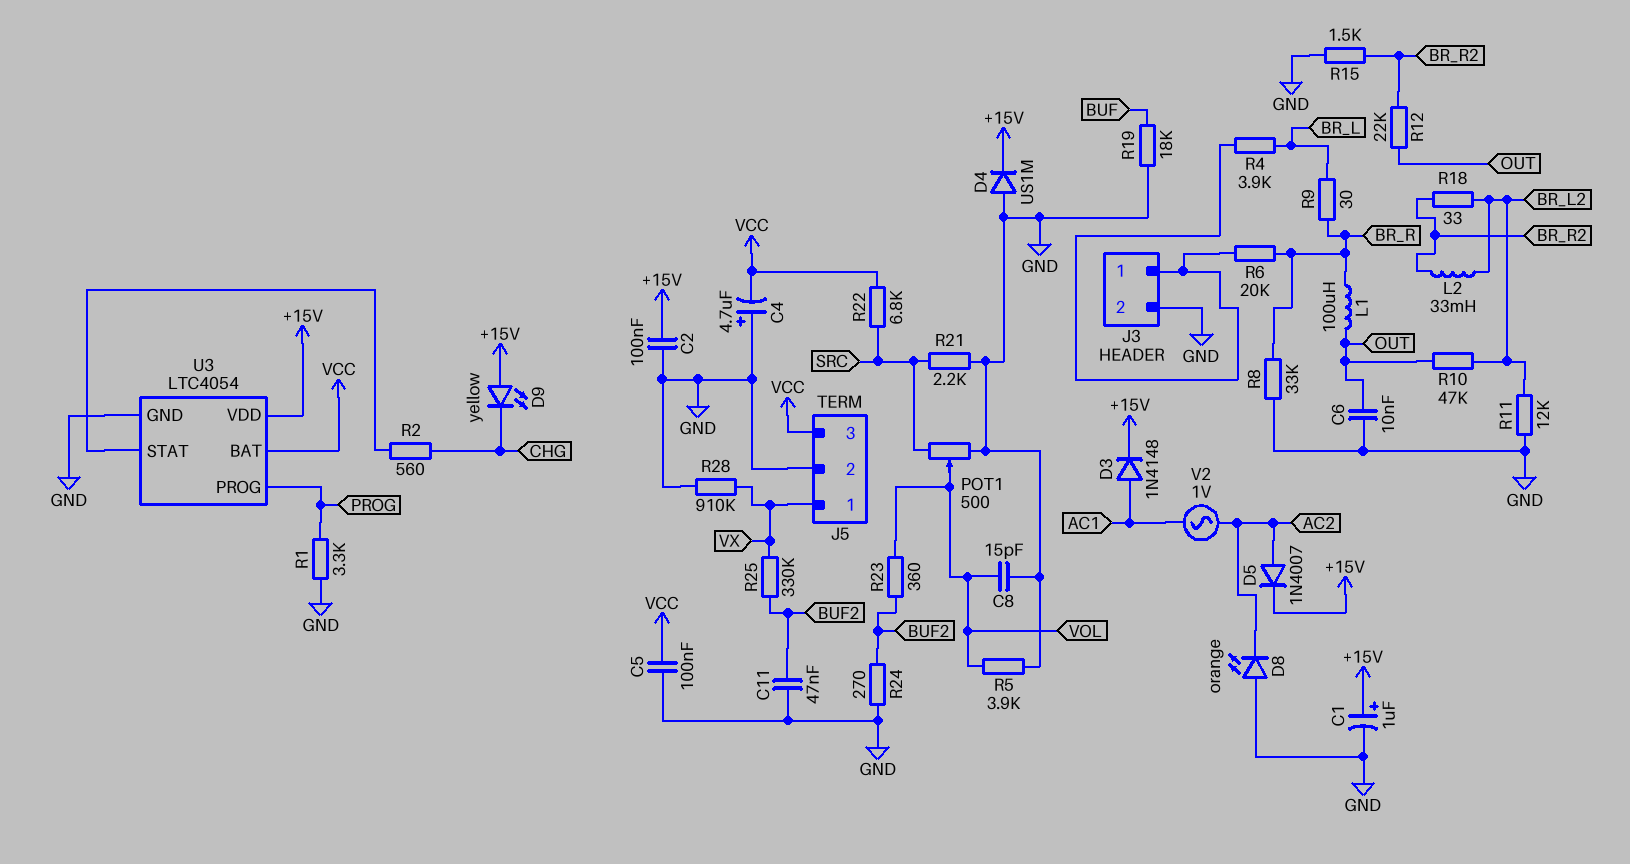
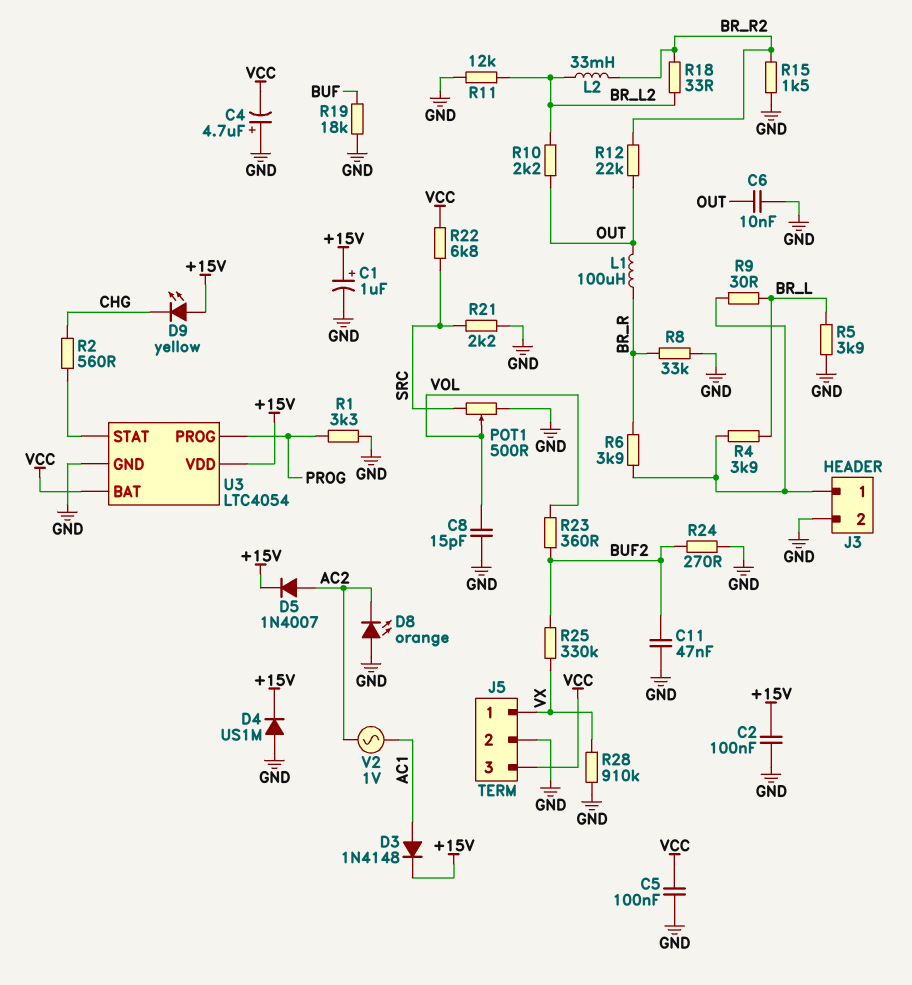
R5: 3.9k (GND, VOL) -> 3.9k (BR_L, GND)
R6: 20k (BR_R, J3/1) -> 3.9k (BR_R, J3/1)
R9: 30 (BR_L, BR_R) -> 30 (BR_L, J3/1)
R10: 47k (BR_L2, OUT) -> 2.2k (BR_L2, OUT)

